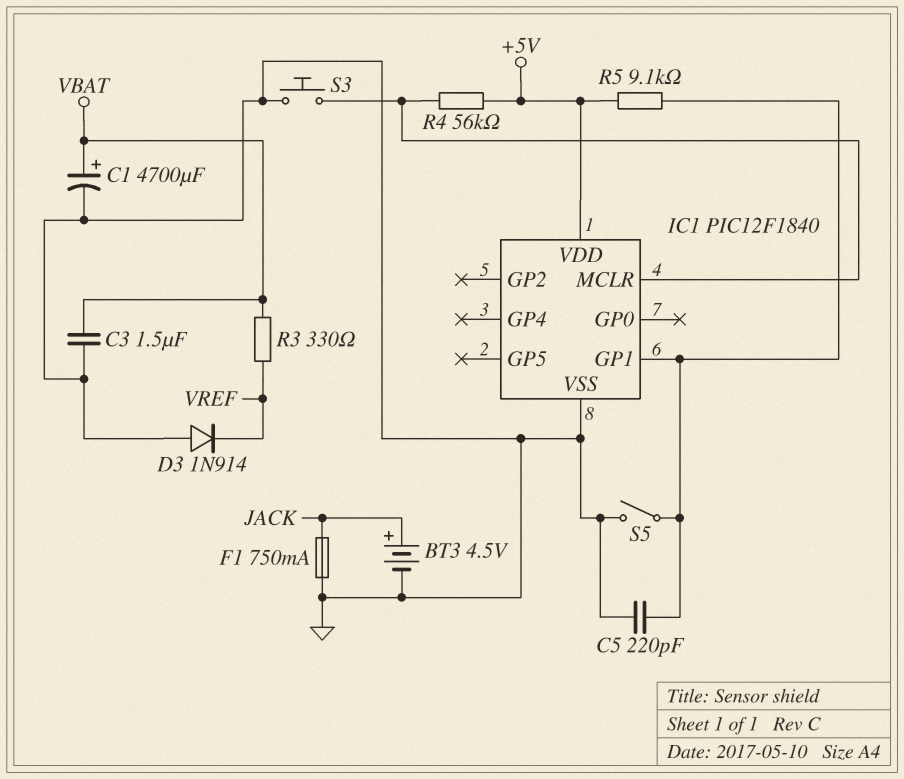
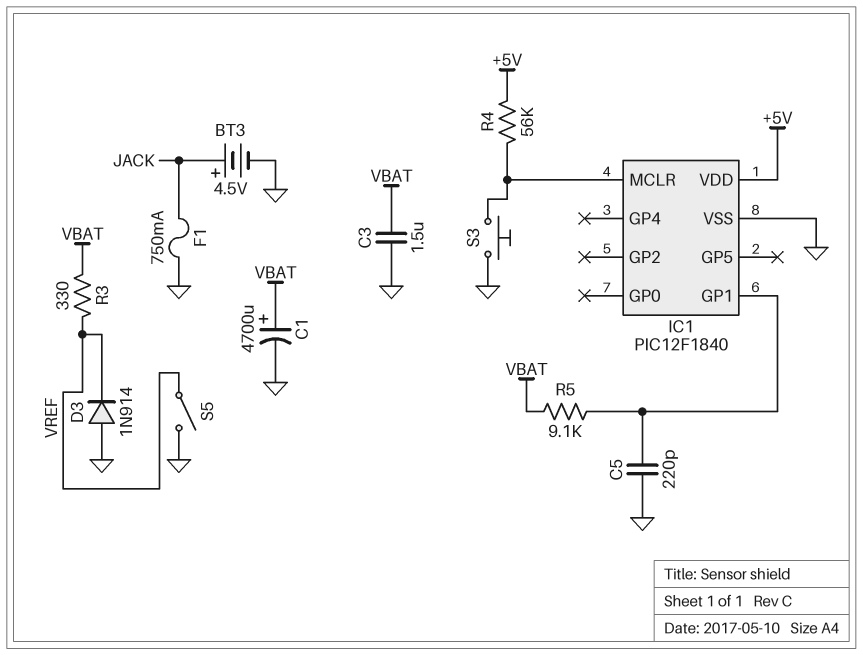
R5: 9.1k (+5V, IC1/GP1) -> 9.1k (IC1/GP1, VBAT)
S5: switch (GND, IC1/GP1) -> switch (GND, VREF)

